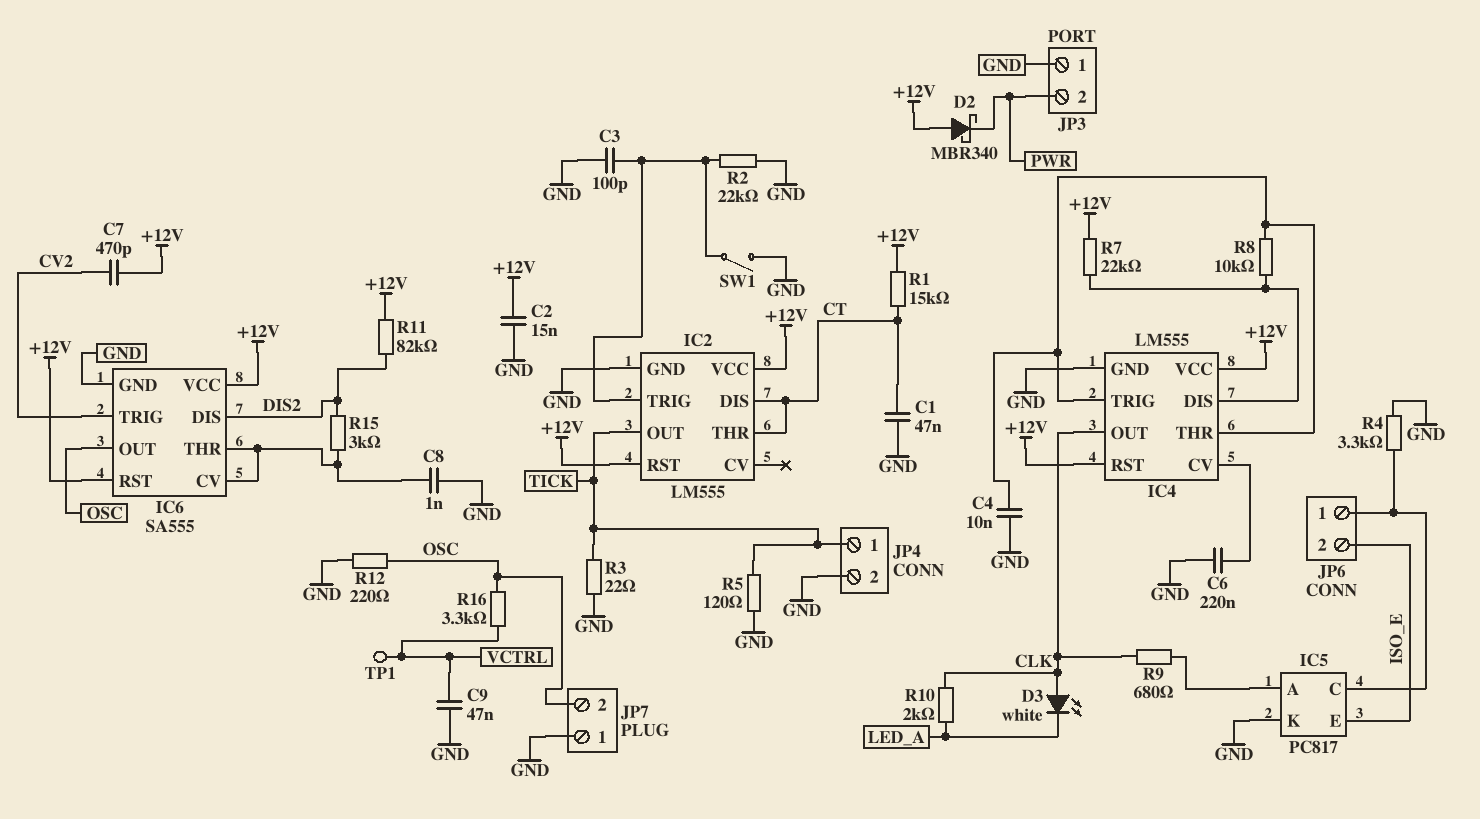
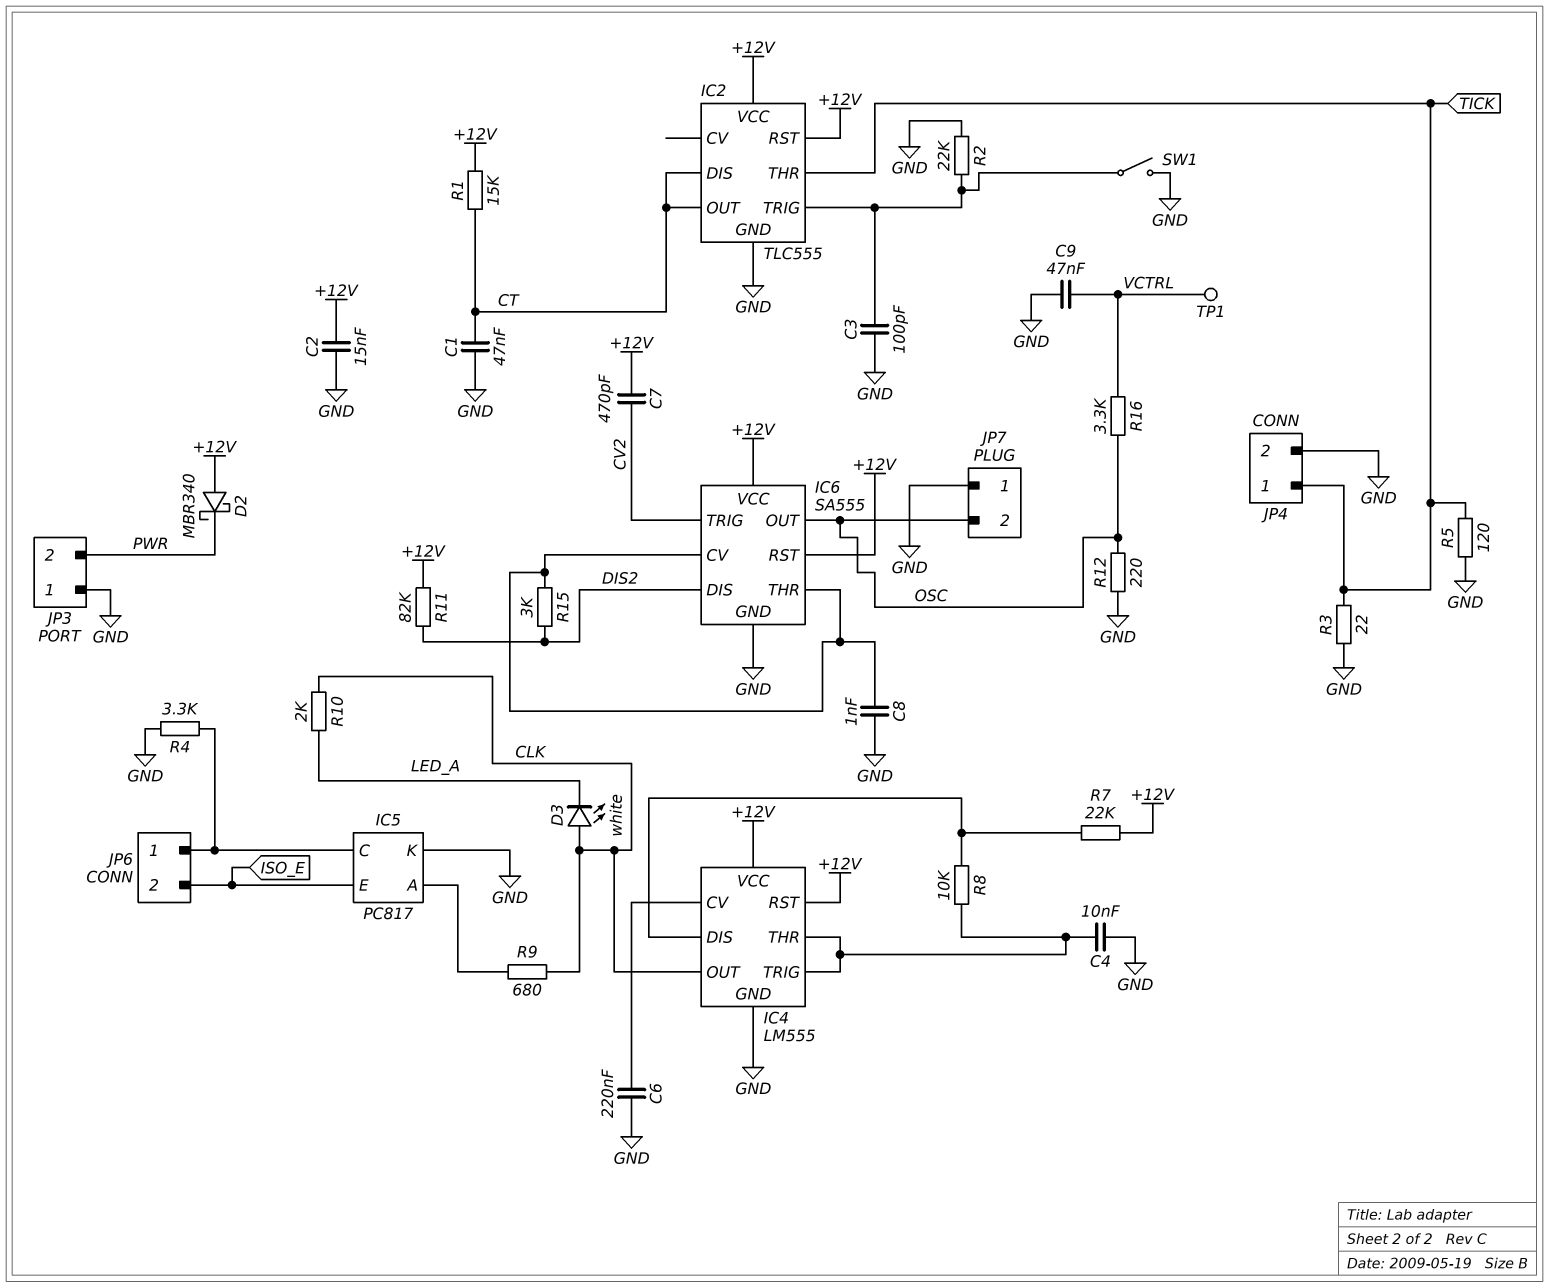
IC2: LM555 -> TLC555
IC2 pin OUT: TICK -> CT
IC2 pin THR: CT -> TICK

